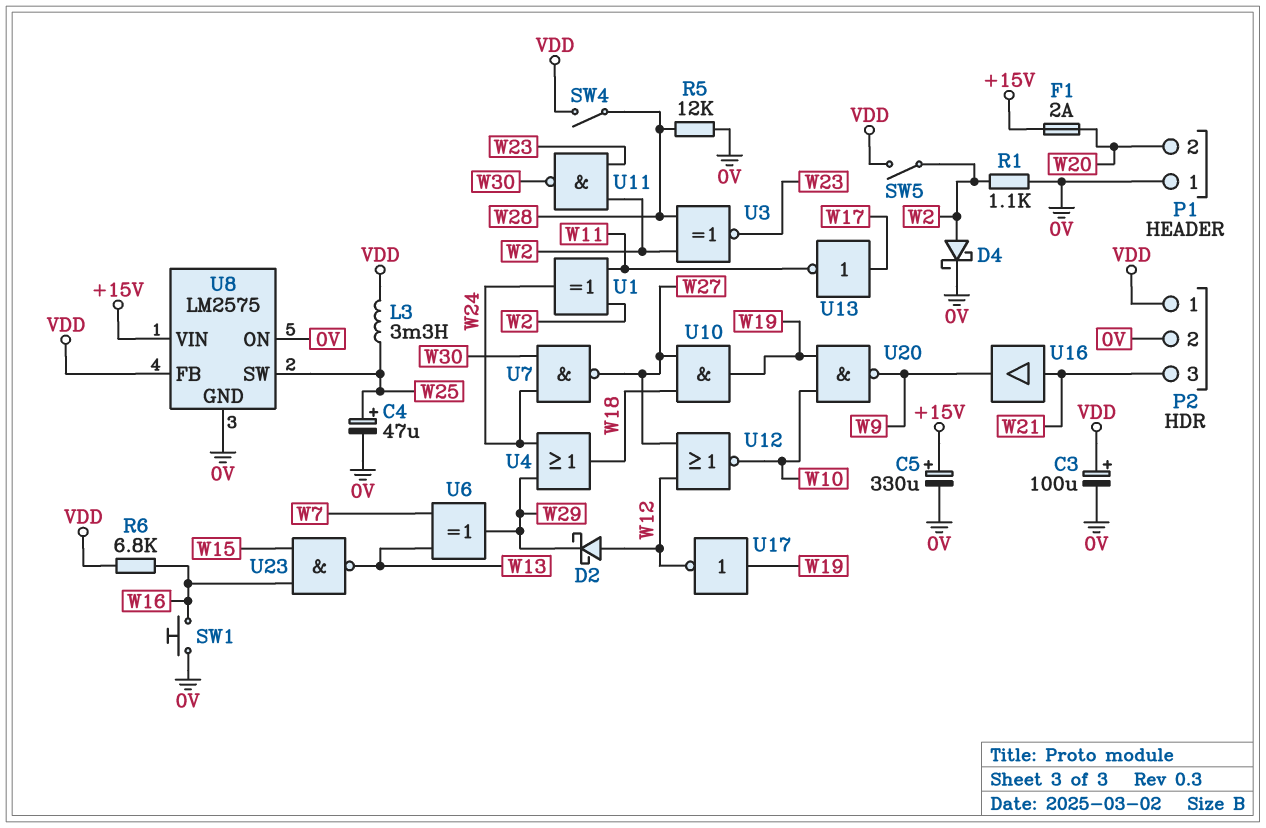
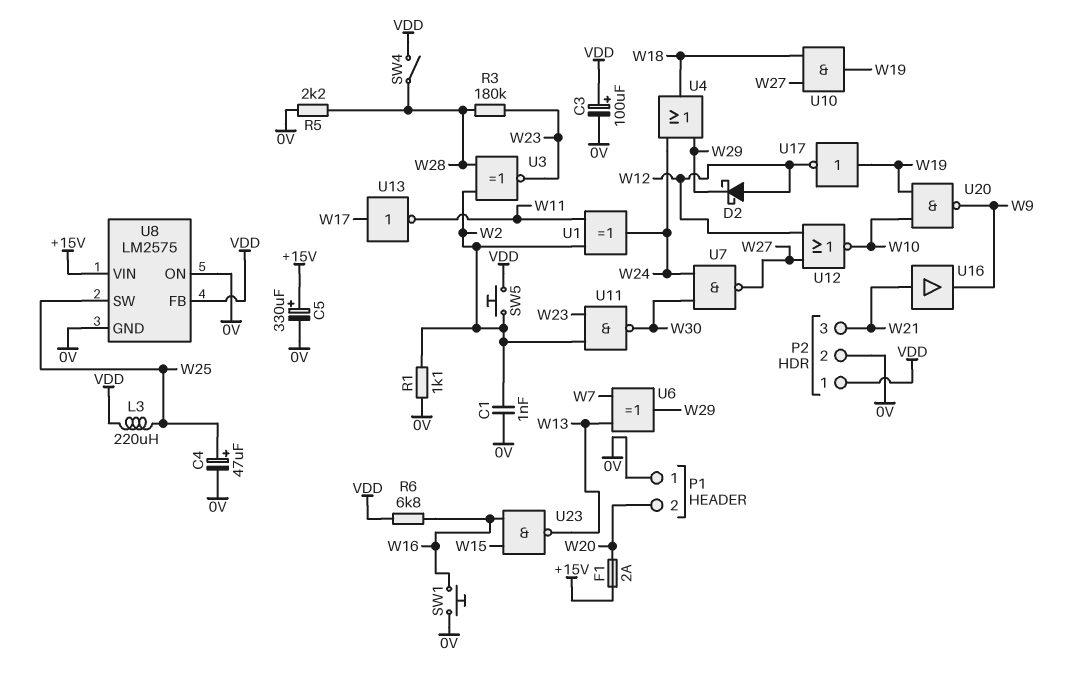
C1: none -> 1nF (0V, W2)
D4: schottky (A W2, K 0V) -> none
L3: 3.3mH (VDD, W25) -> 220uH (VDD, W25)
R3: none -> 180k (W23, W28)
R5: 12k (0V, W28) -> 2.2k (0V, W28)
SW5: switch (VDD, W2) -> button (VDD, W2)

